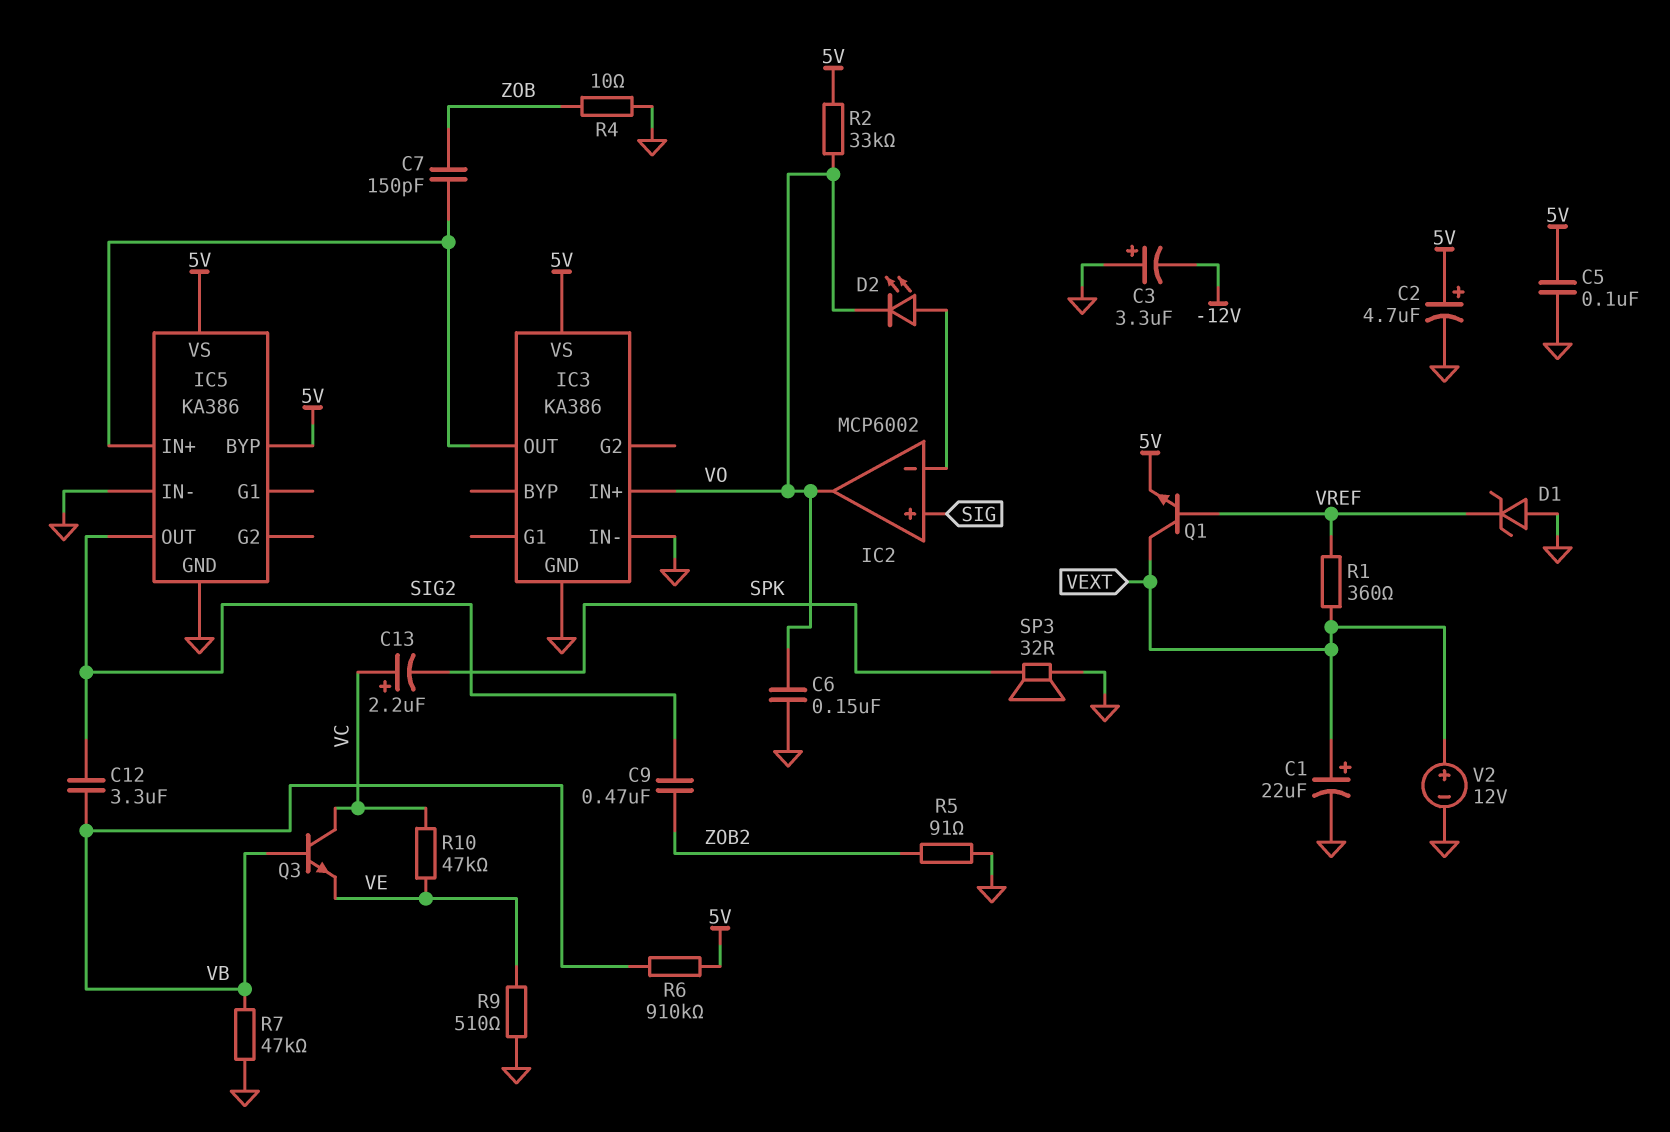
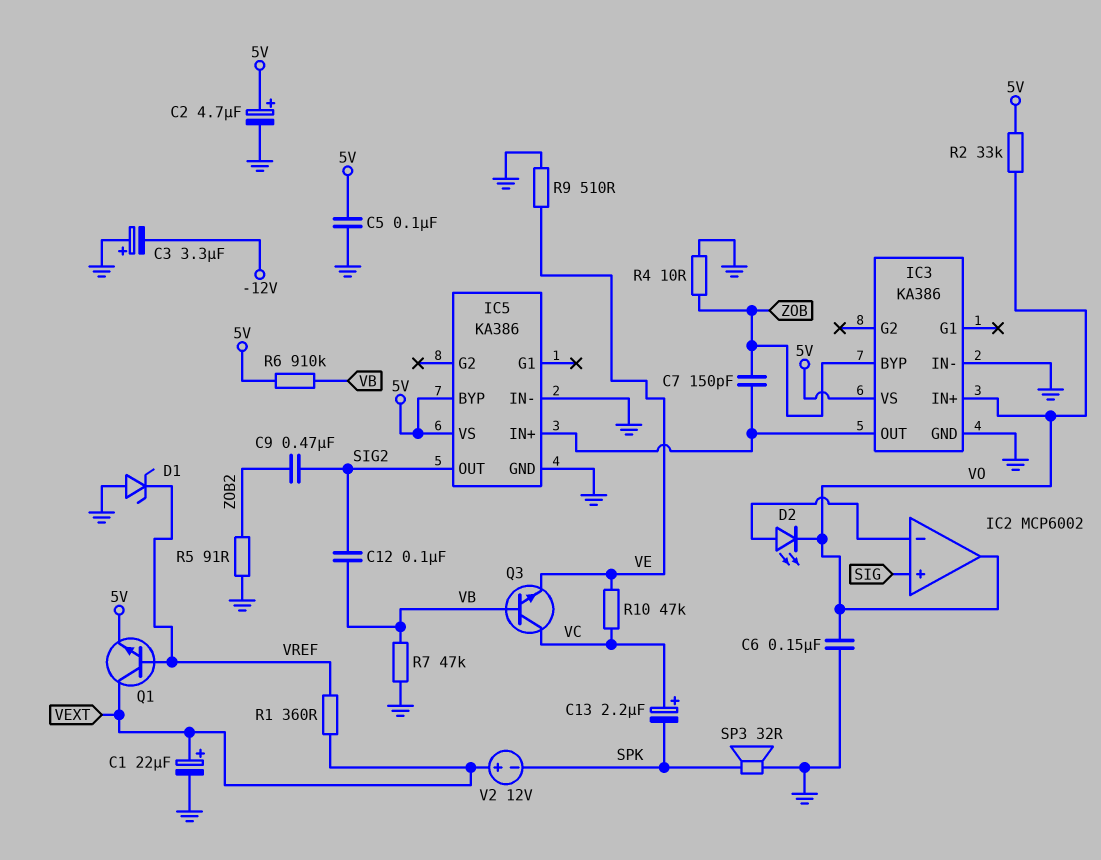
C12: 3.3uF (SIG2, VB) -> 100nF (SIG2, VB)
IC3 pin BYP: none -> ZOB
V2: 12V (plus VEXT, minus GND) -> 12V (plus VEXT, minus SPK)

